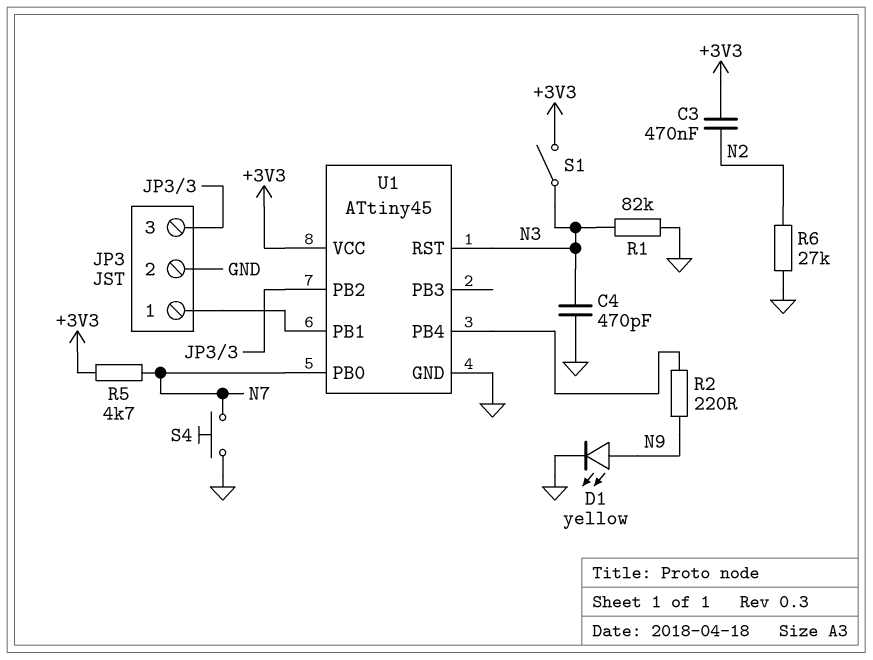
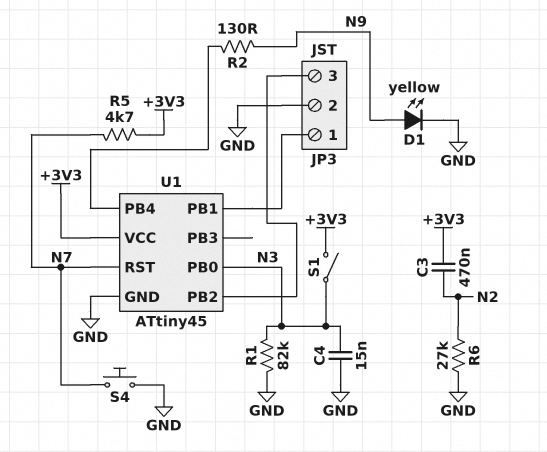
C4: 470pF (GND, N3) -> 15nF (GND, N3)
R2: 220 (N9, U1/PB4) -> 130 (N9, U1/PB4)
U1 pin PB0: N7 -> N3
U1 pin RST: N3 -> N7

